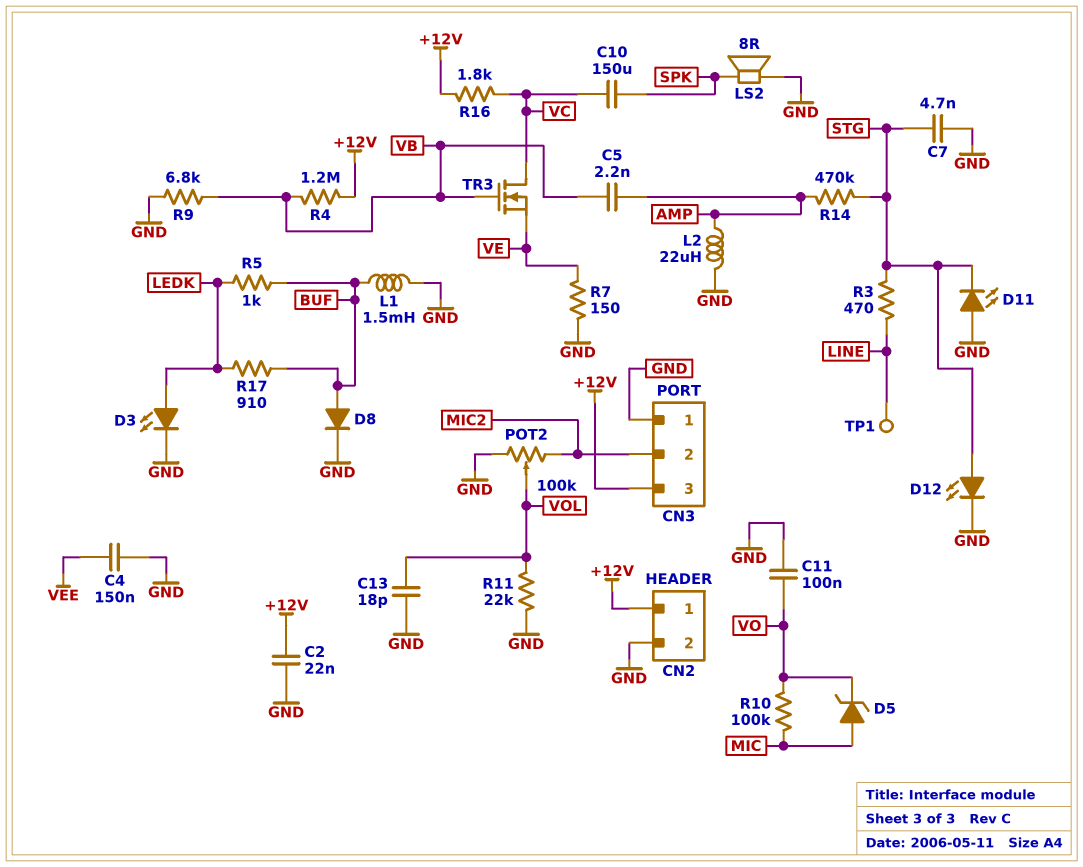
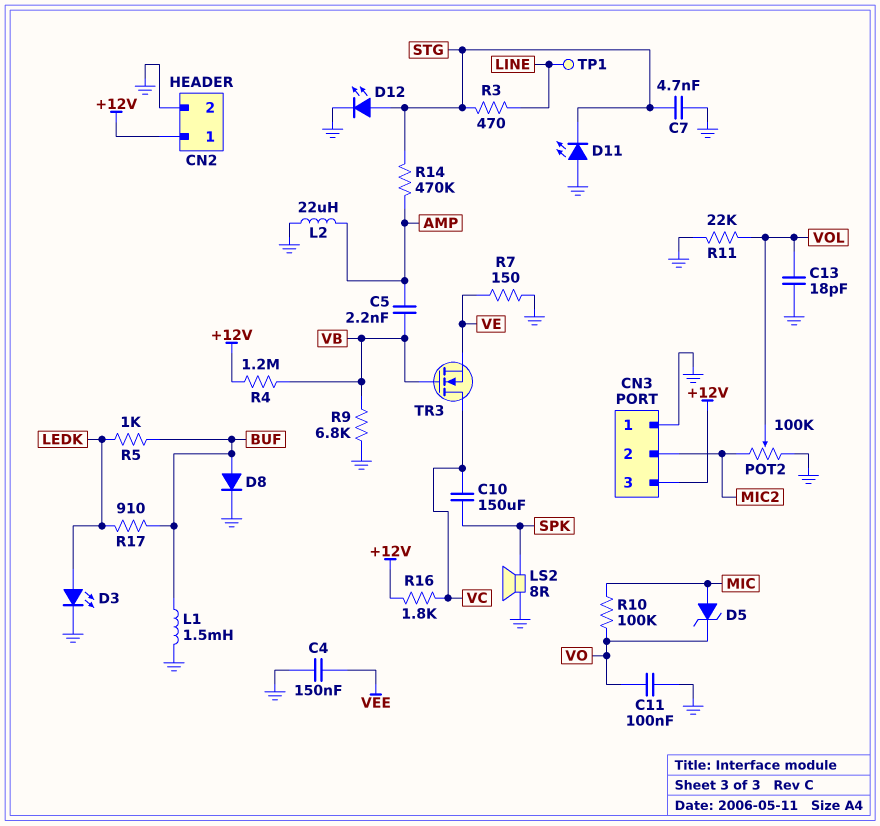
C2: 22nF (+12V, GND) -> none

